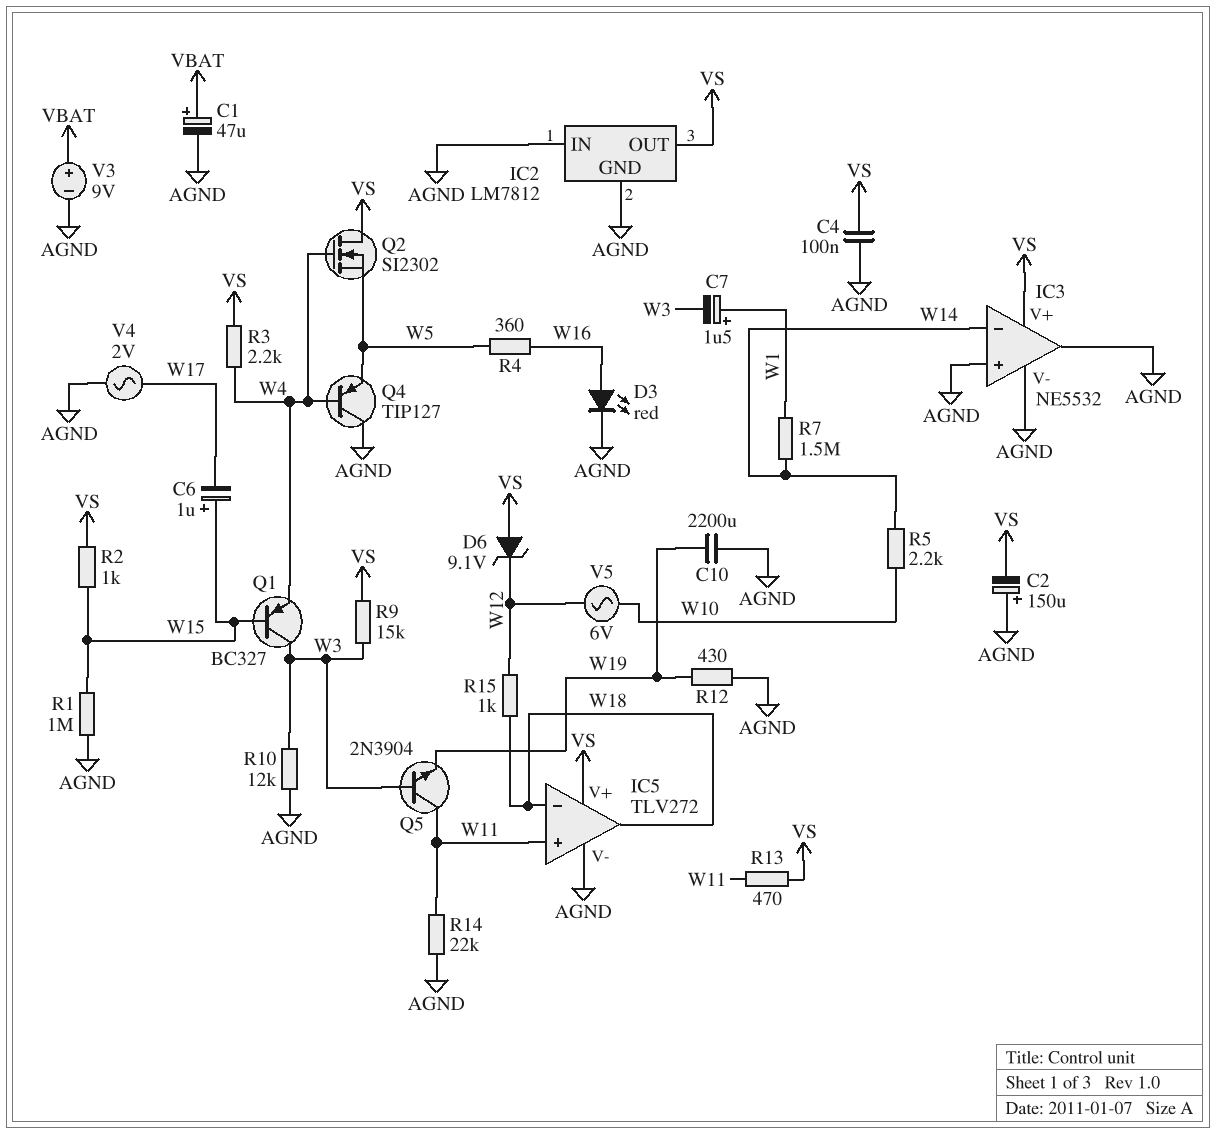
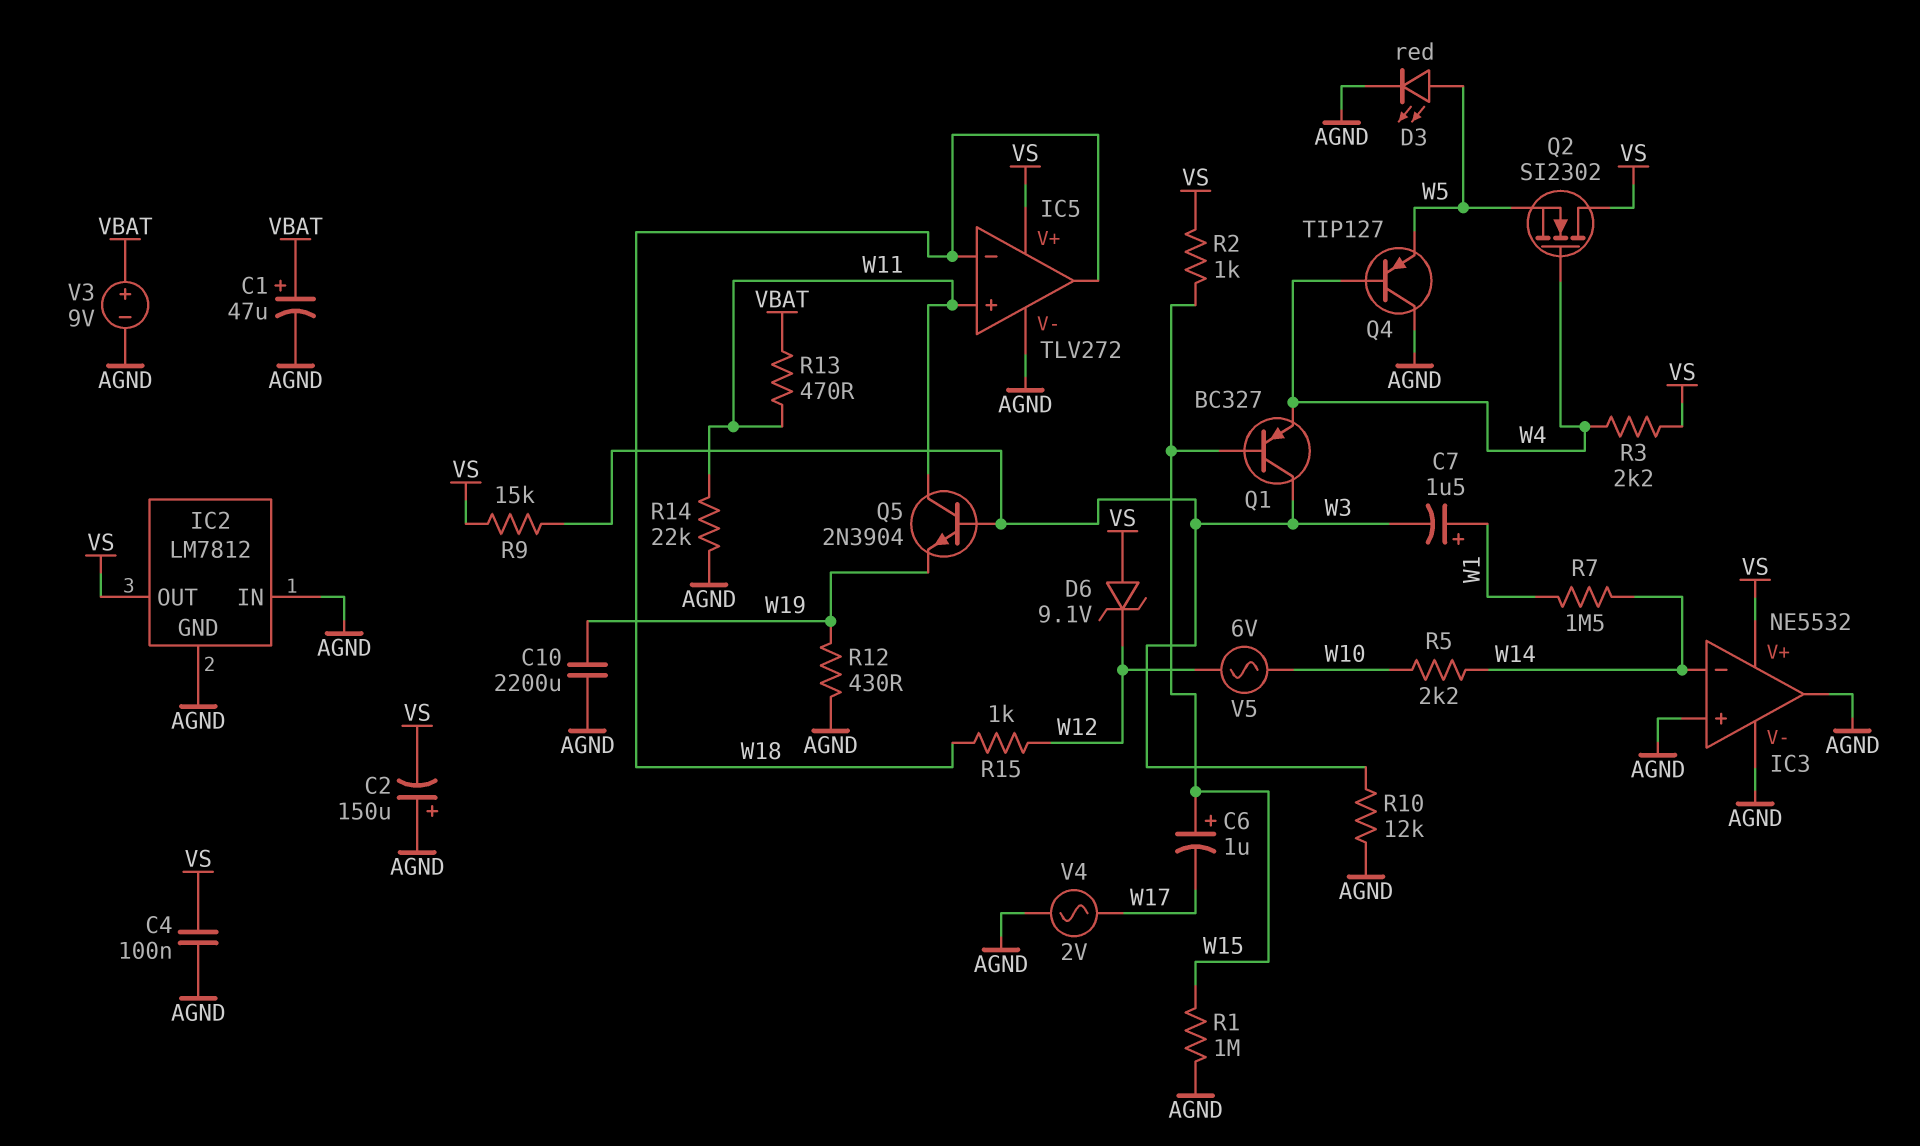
D3: LED red (A W16, K AGND) -> LED red (A W5, K AGND)
R4: 360 (W5, W16) -> none
R13: 470 (VS, W11) -> 470 (VBAT, W11)

